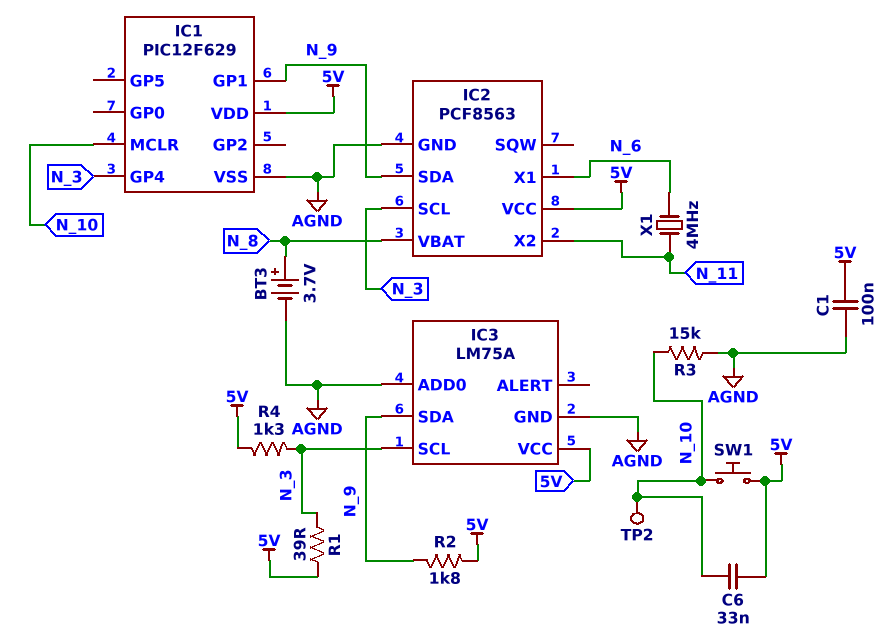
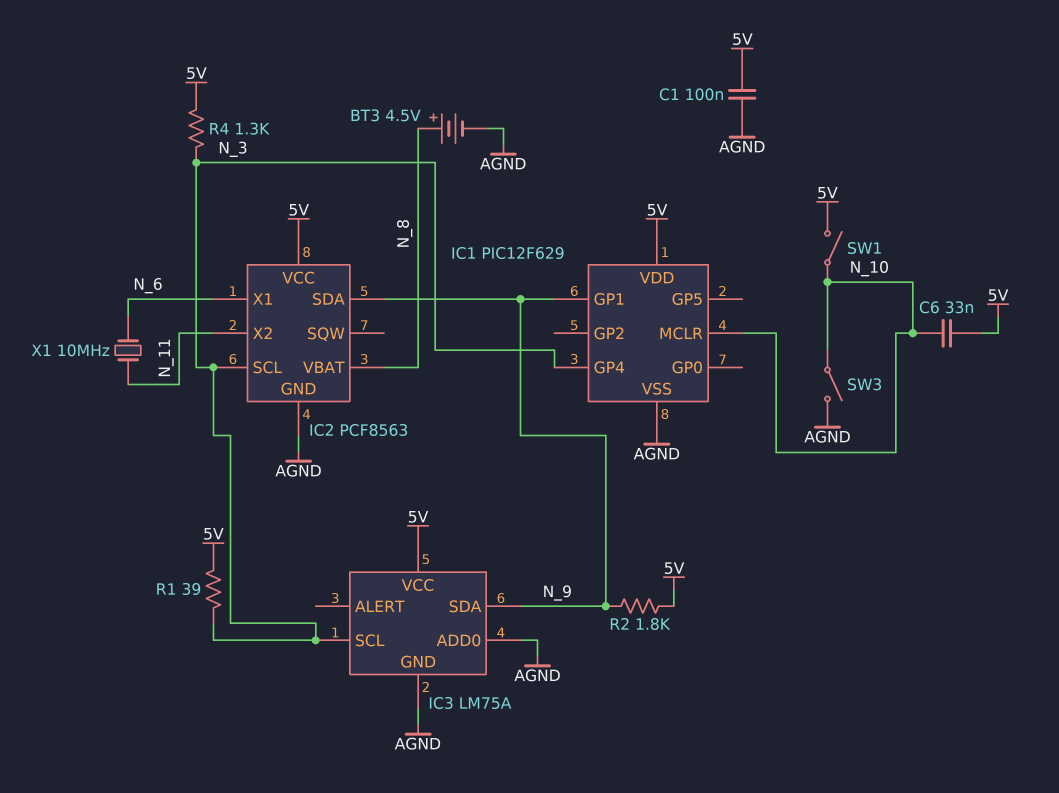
BT3: 3.7V (plus N_8, minus AGND) -> 4.5V (plus N_8, minus AGND)
R3: 15k (AGND, N_10) -> none
SW1: button (5V, N_10) -> switch (5V, N_10)
SW3: none -> switch (AGND, N_10)
TP2: test point (N_10) -> none
X1: 4MHz (N_6, N_11) -> 10MHz (N_6, N_11)

